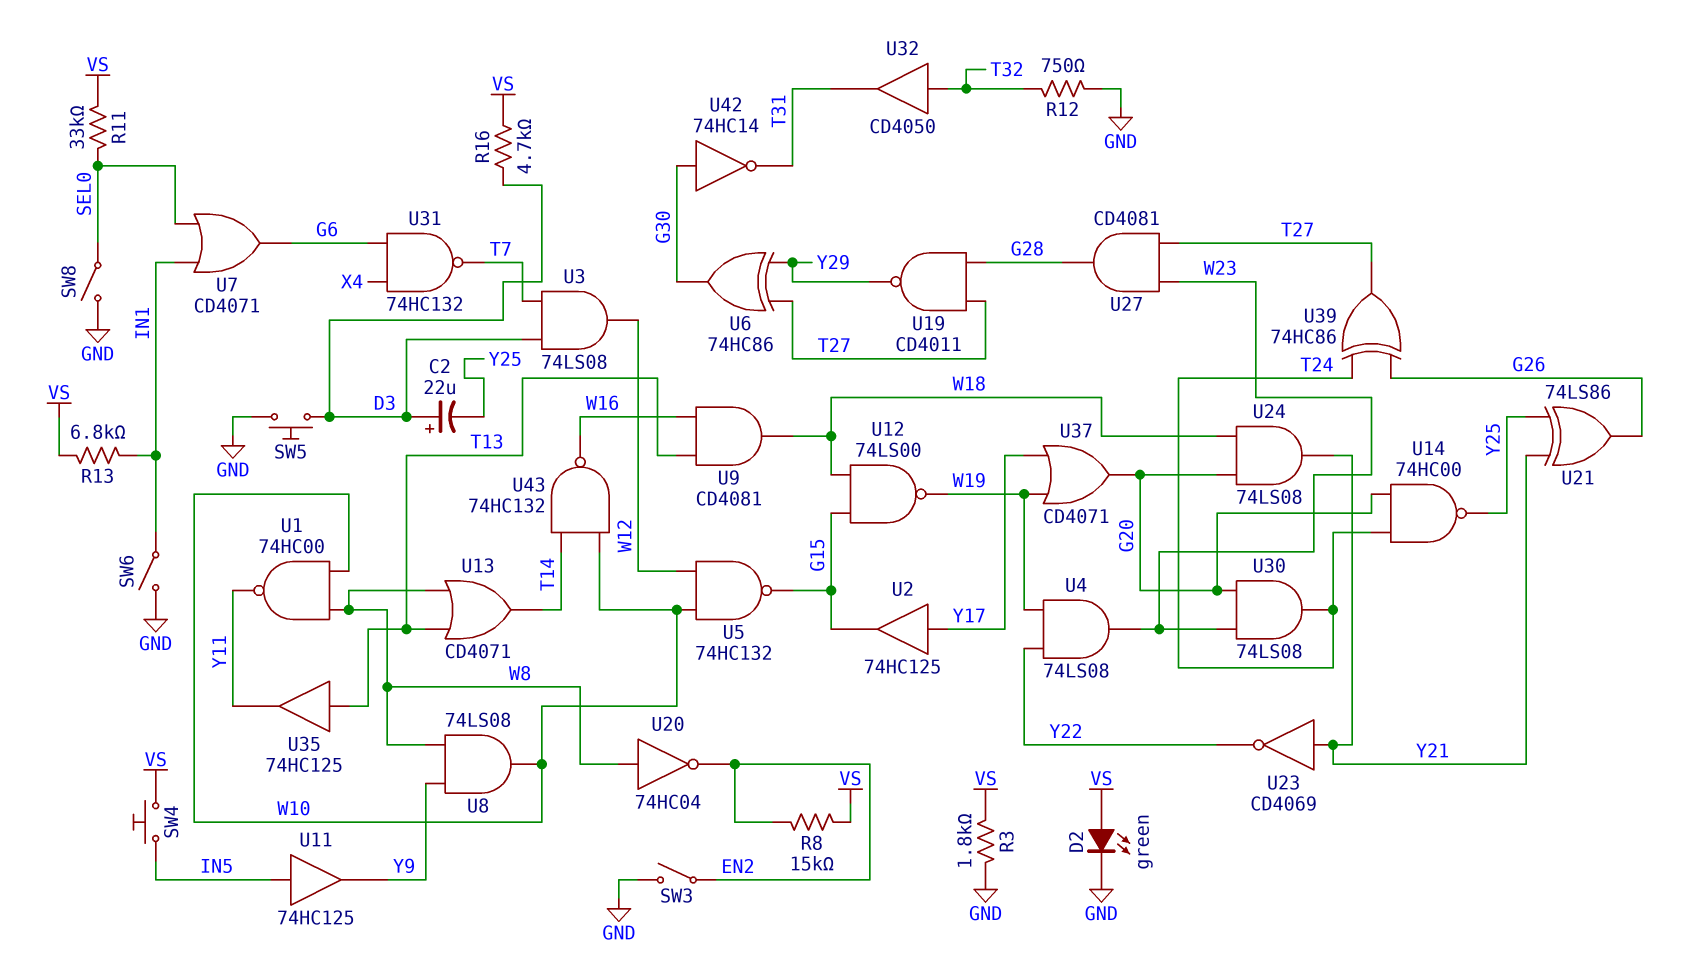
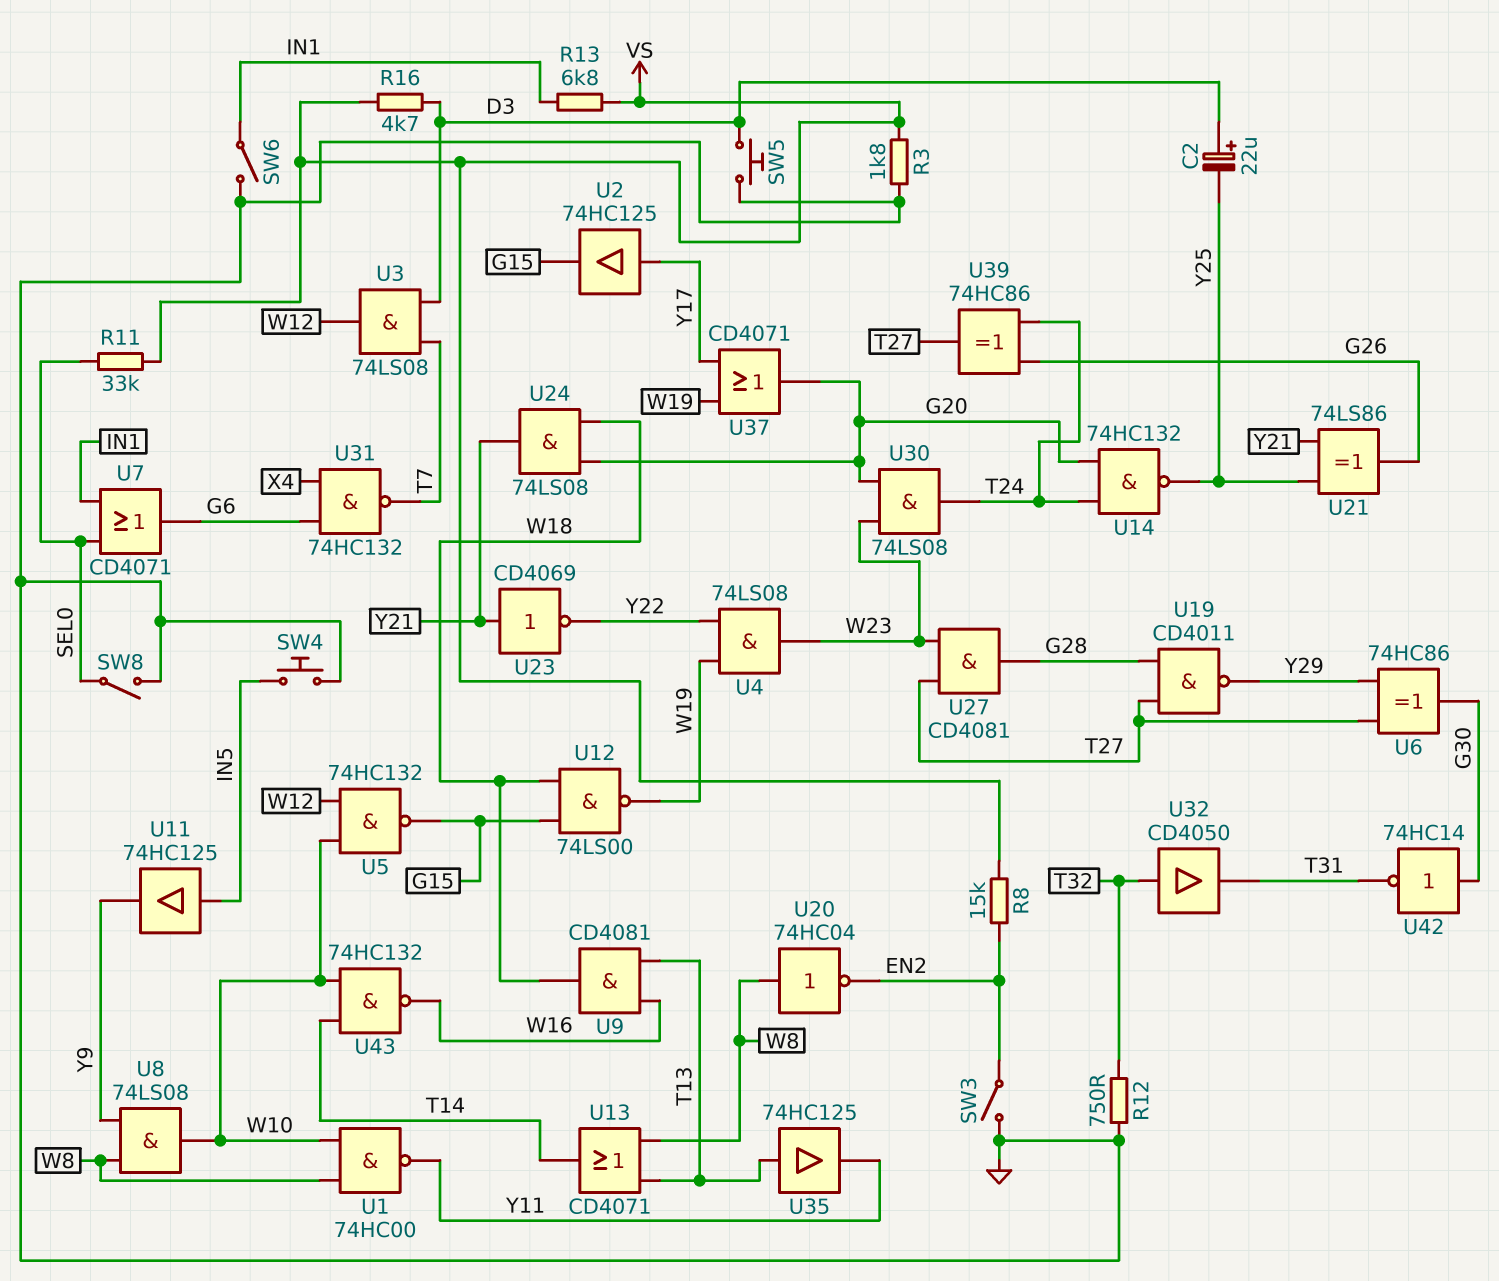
D2: LED green (A VS, K GND) -> none
SW4: button (IN5, VS) -> button (GND, IN5)
U14: NAND 74HC00 (in G20, in T24, out Y25) -> NAND 74HC132 (in G20, in T24, out Y25)

